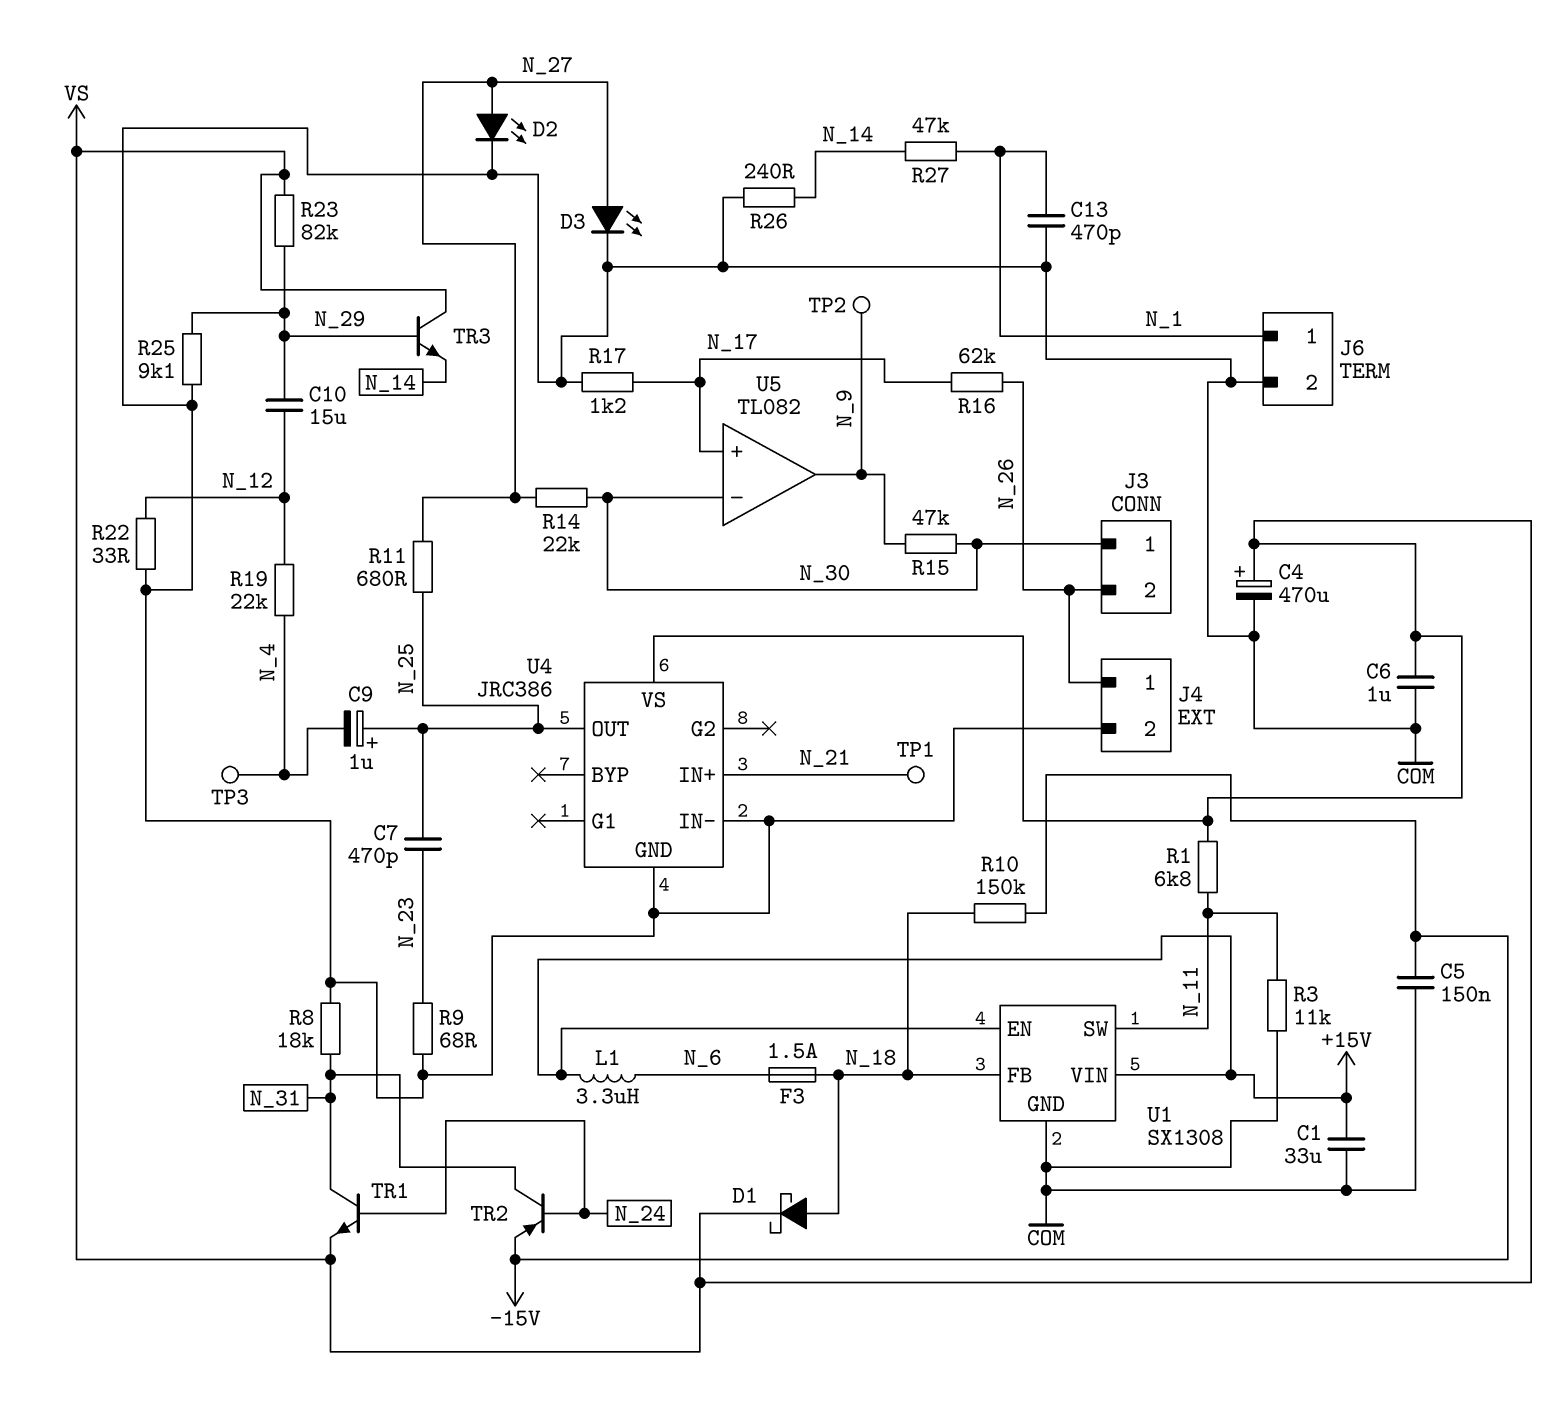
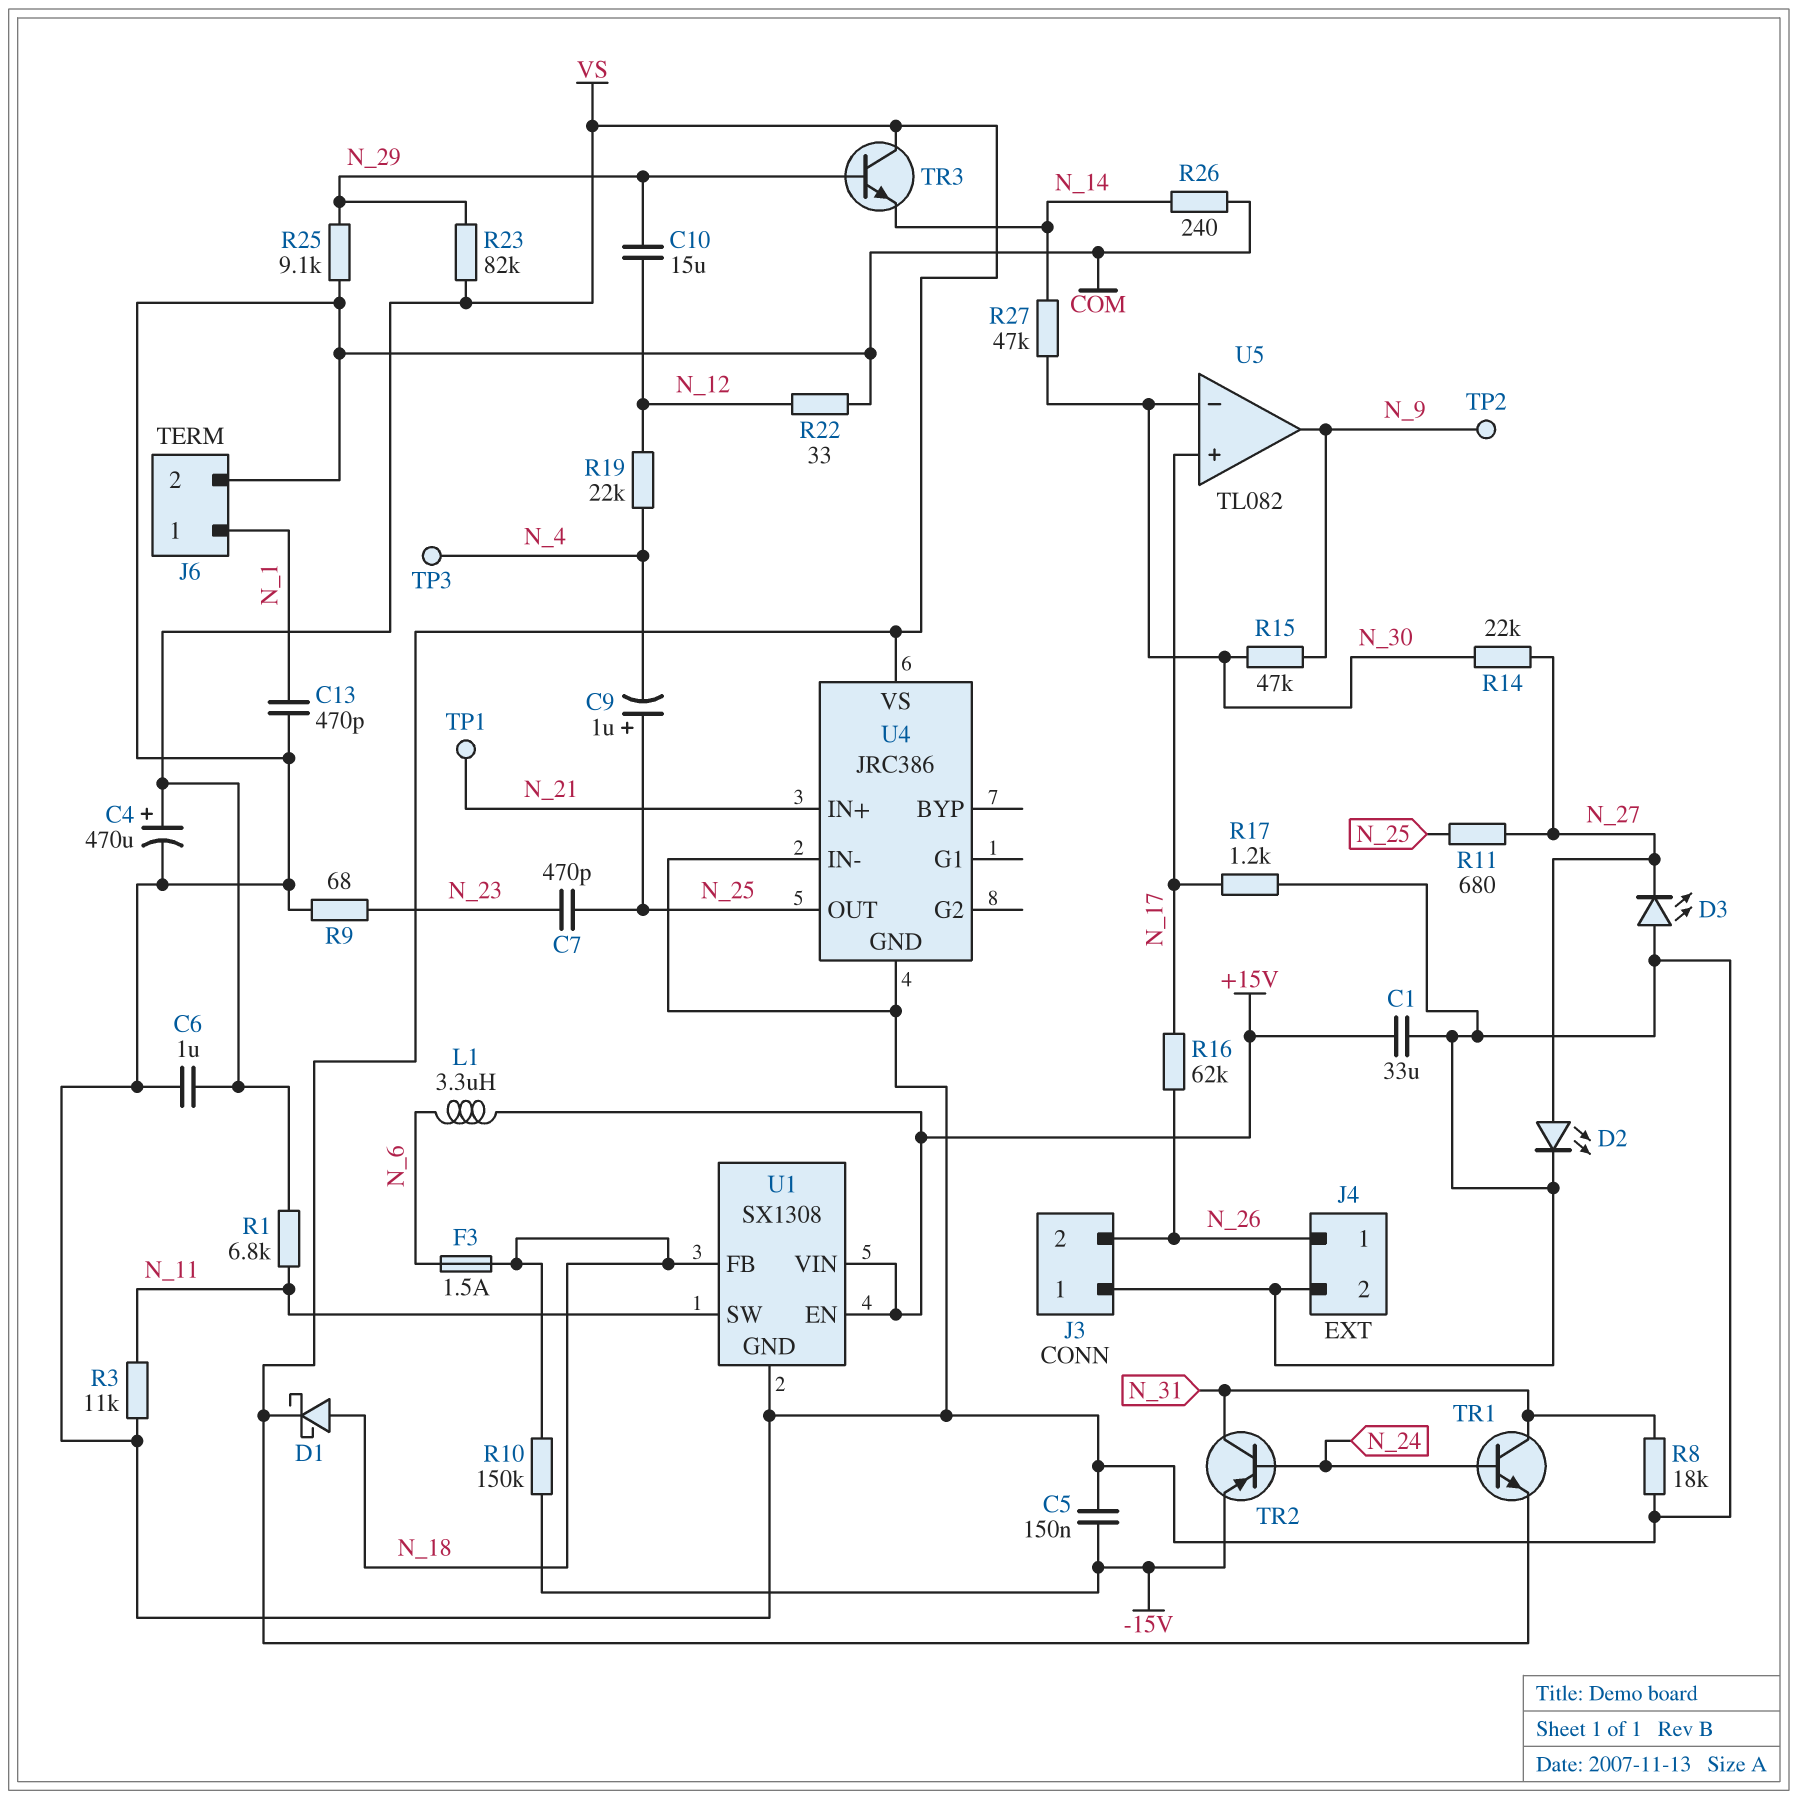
D3: LED (A N_27, K COM) -> LED (A COM, K N_27)
J3 pin 1: N_30 -> COM
R27: 47k (N_1, N_14) -> 47k (N_14, N_30)

